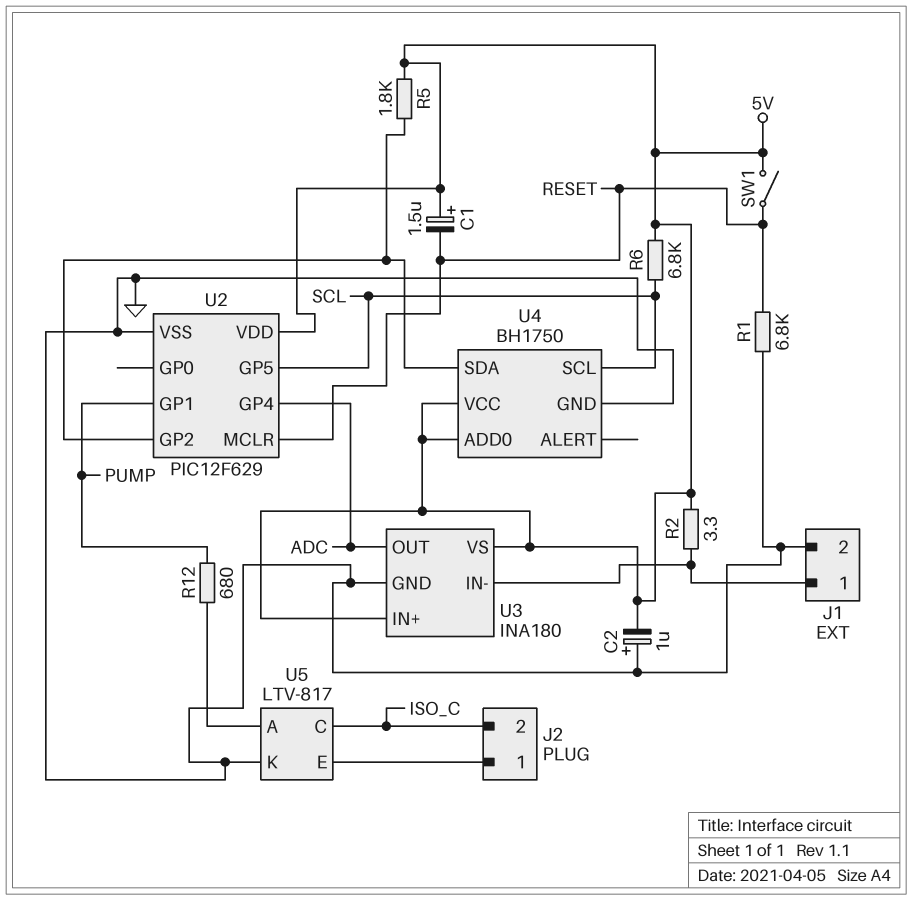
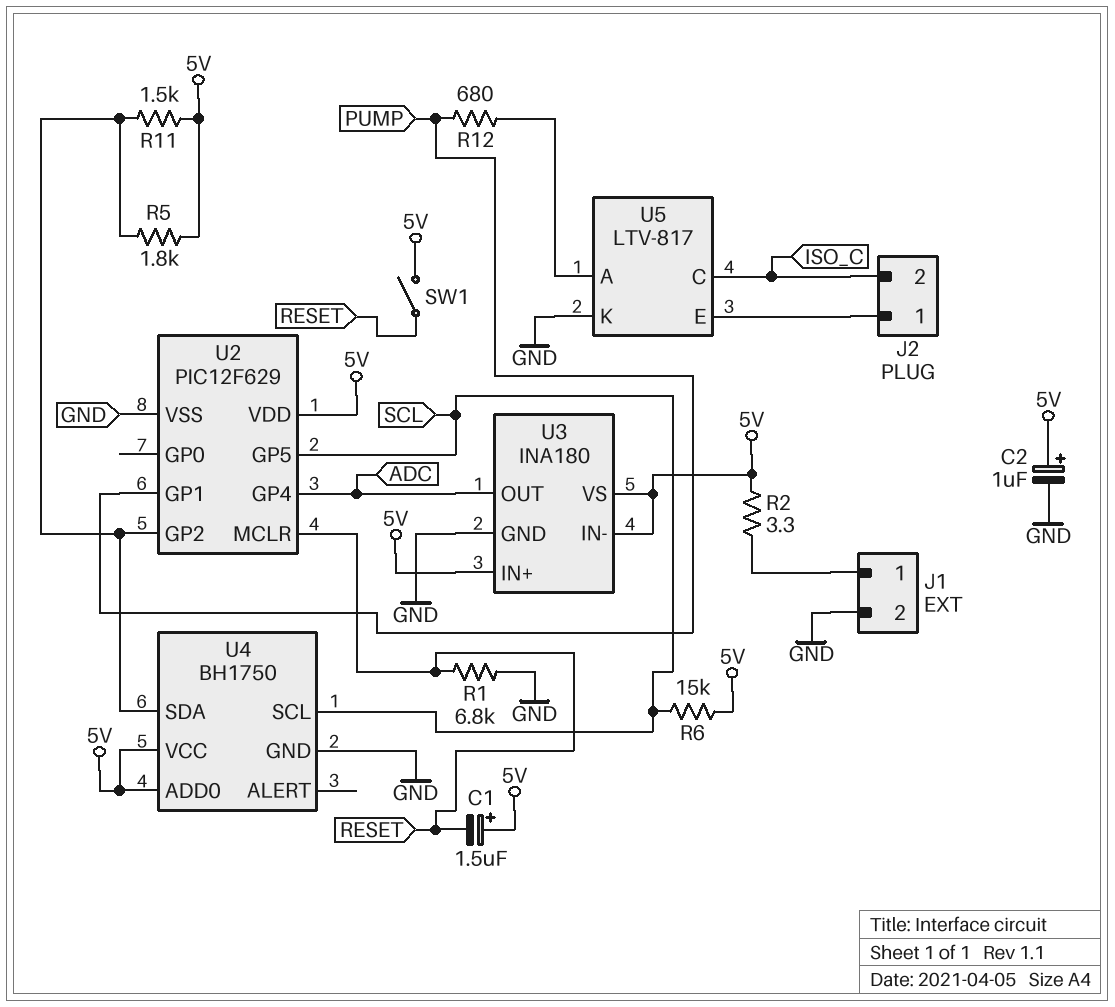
C2: 1uF (plus GND, minus 5V) -> 1uF (plus 5V, minus GND)
R6: 6.8k (5V, SCL) -> 15k (5V, SCL)
R11: none -> 1.5k (5V, U2/GP2)
U3 pin IN-: J1/1 -> 5V

